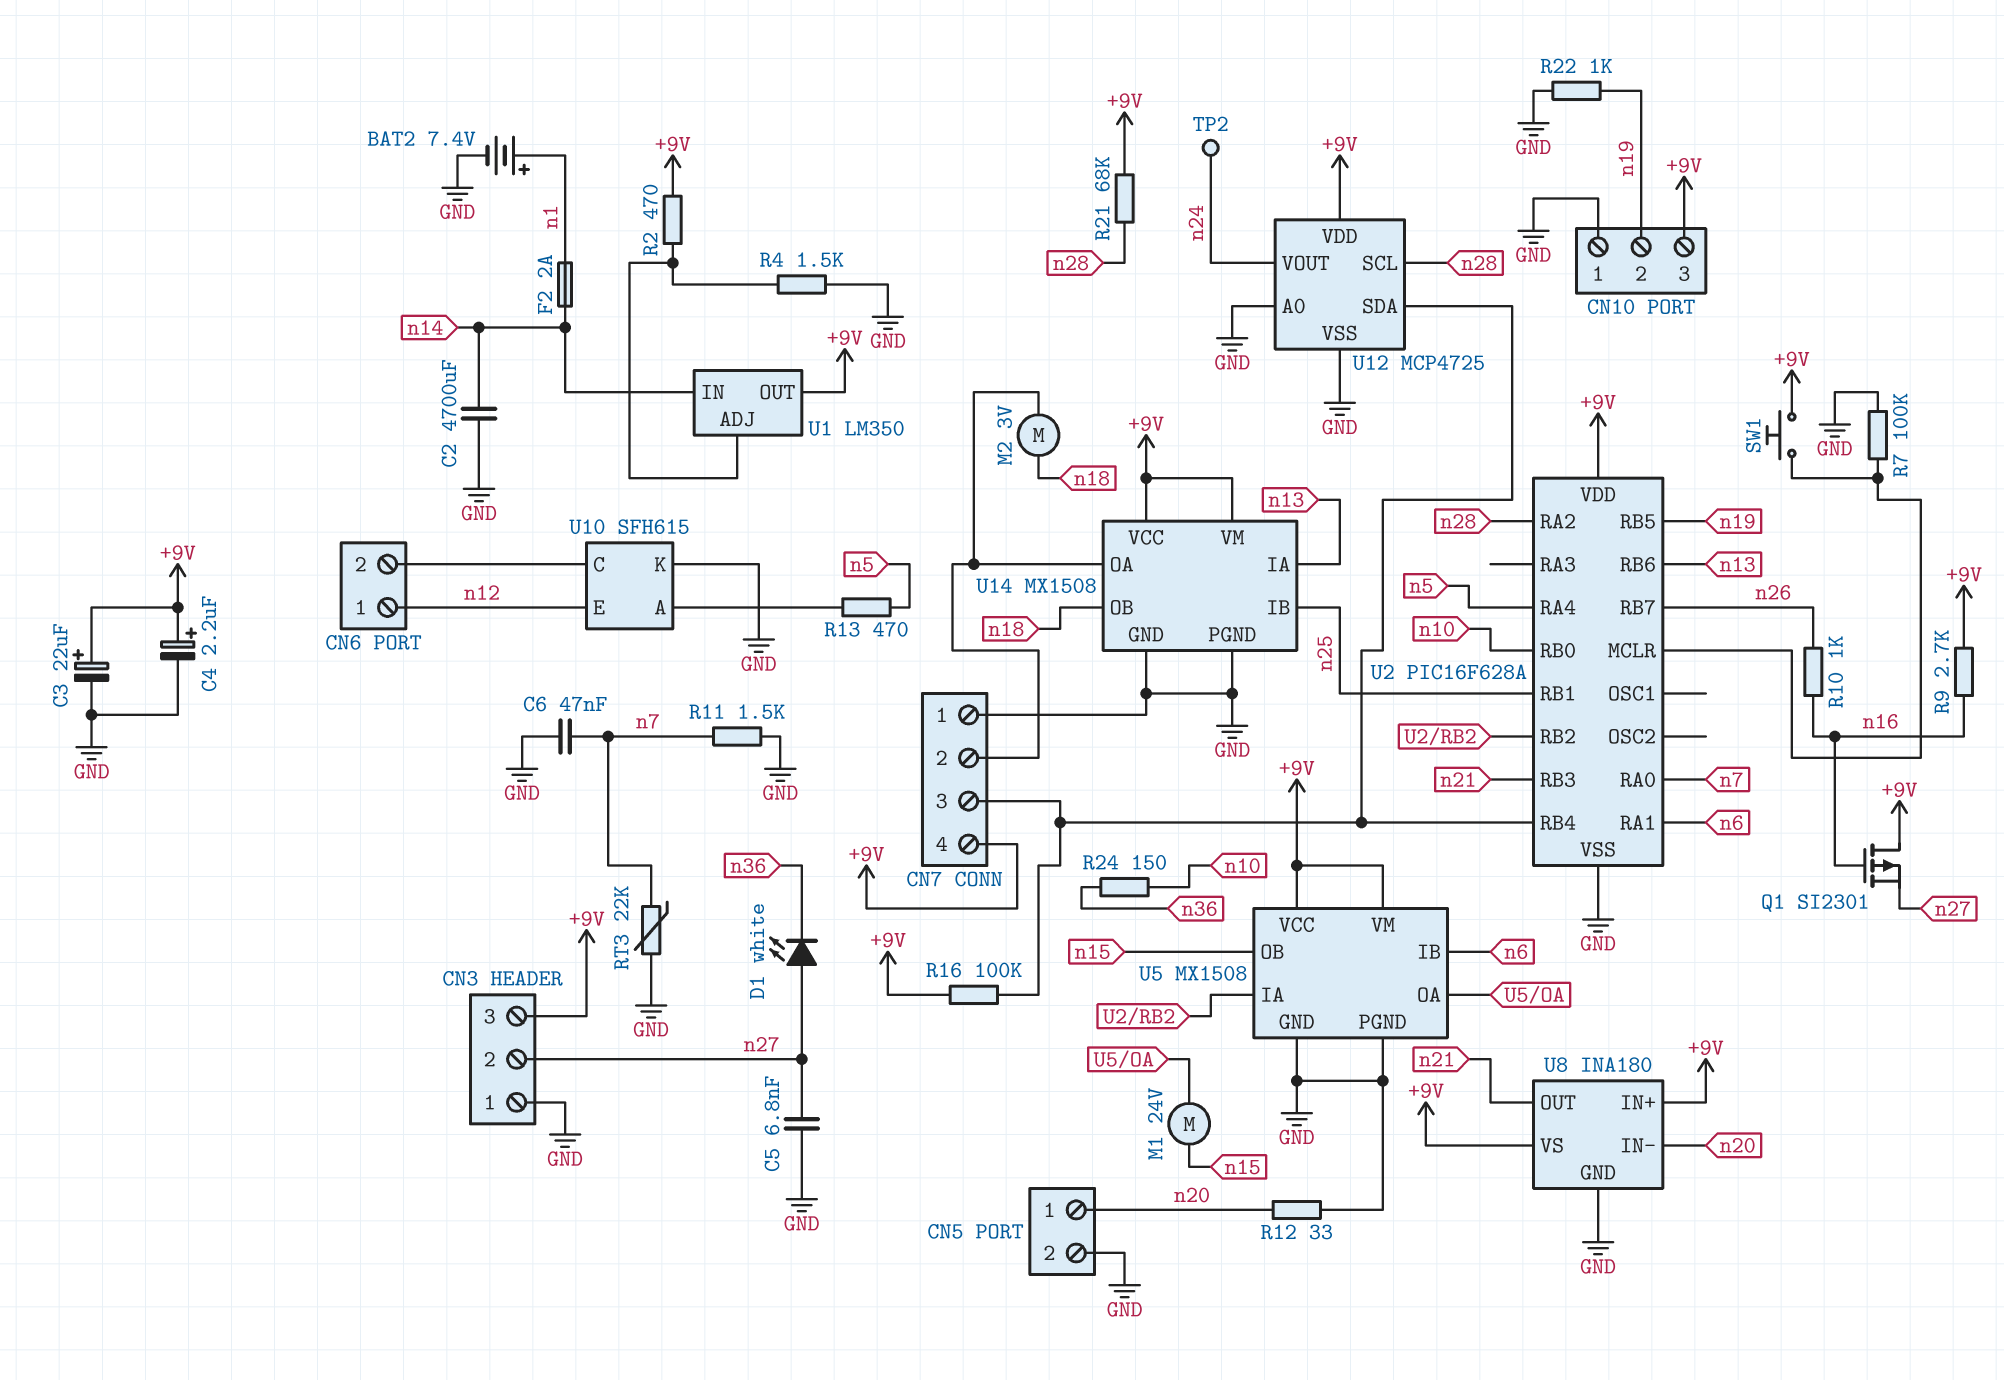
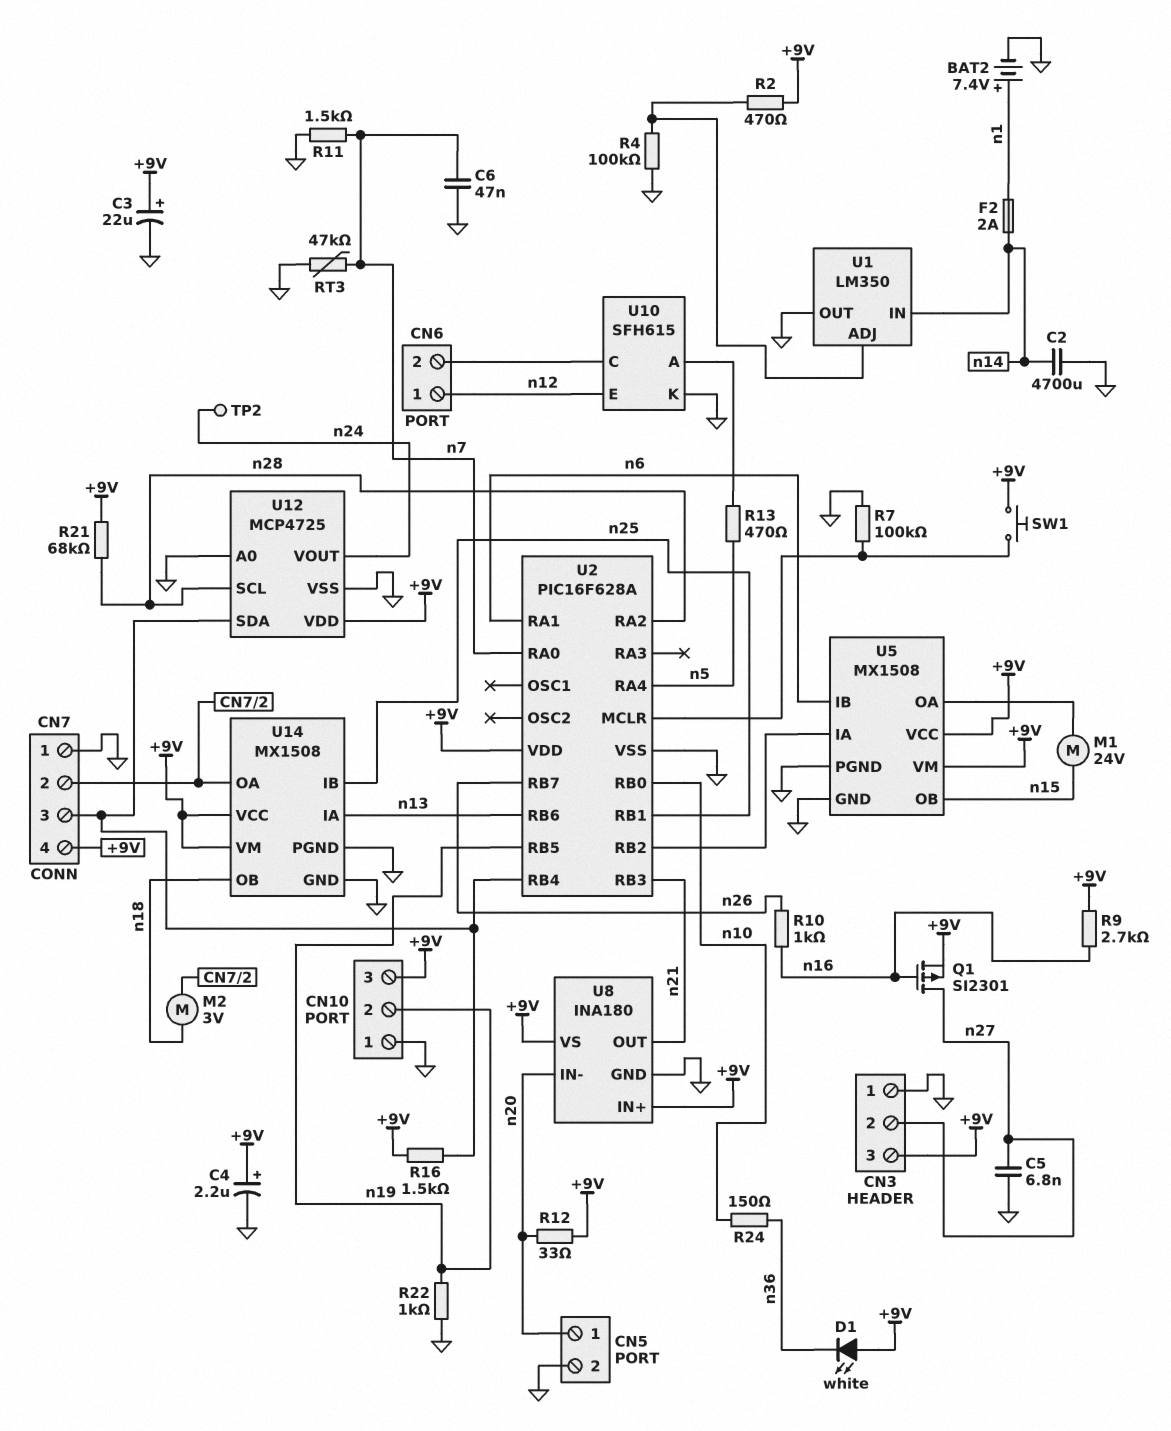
D1: LED white (A n27, K n36) -> LED white (A +9V, K n36)
Q1: PMOS SI2301 (G n16, D +9V, S n27) -> PMOS SI2301 (G n16, D n27, S +9V)
R4: 1.5k (GND, U1/ADJ) -> 100k (GND, U1/ADJ)
R12: 33 (GND, n20) -> 33 (+9V, n20)
R16: 100k (+9V, CN7/3) -> 1.5k (+9V, CN7/3)
RT3: 22k (GND, n7) -> 47k (GND, n7)
U1 pin OUT: +9V -> GND

